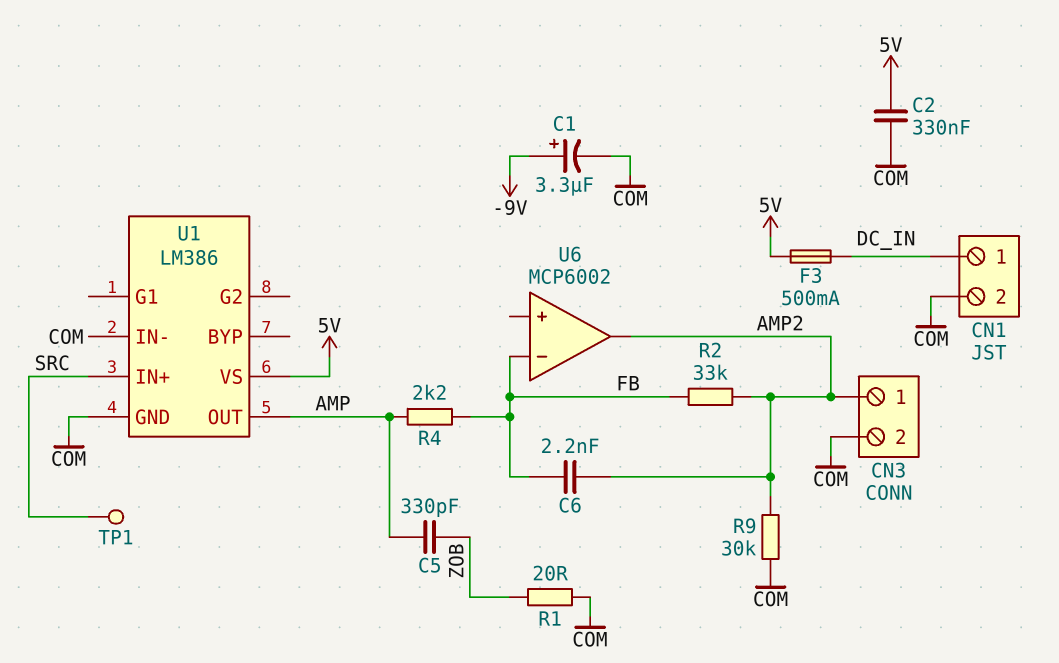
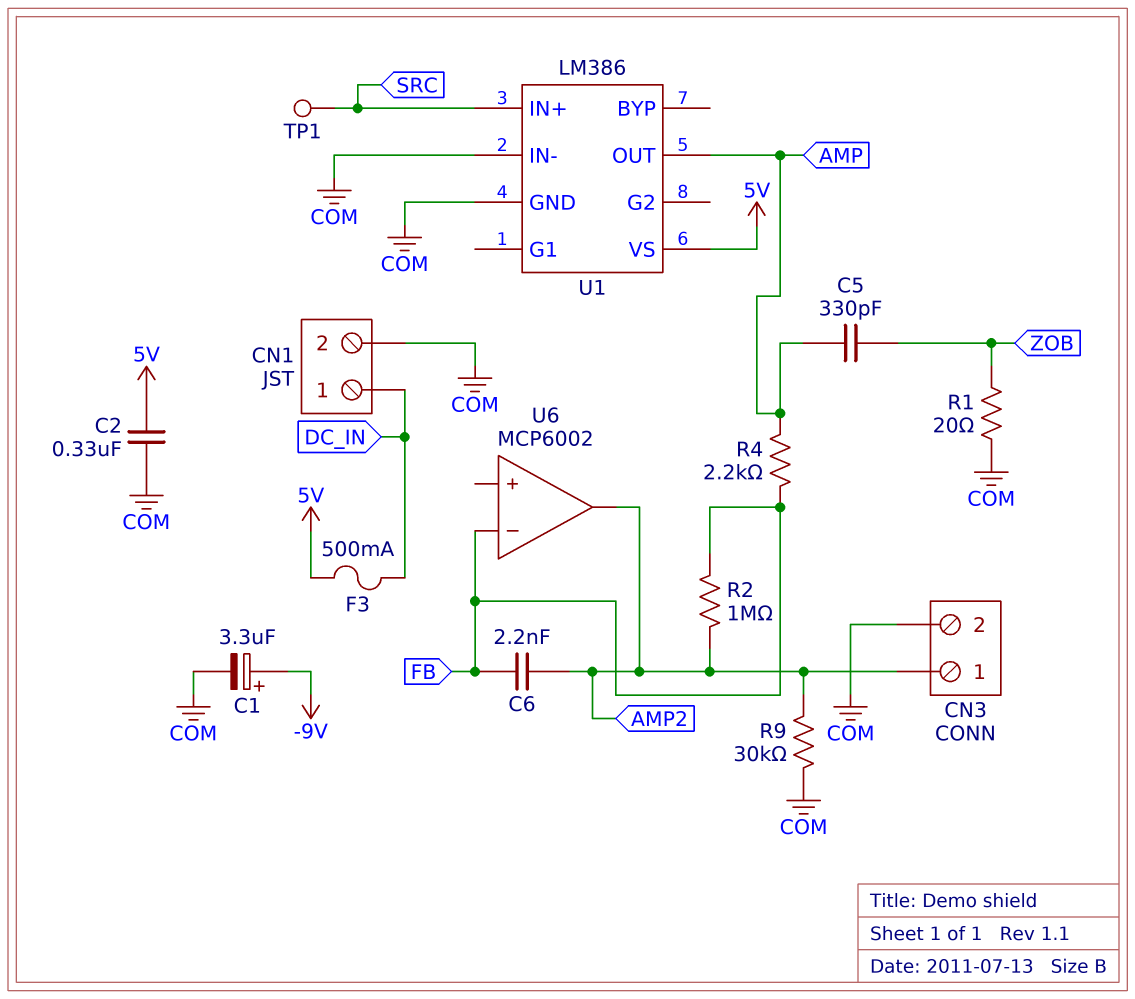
R2: 33k (AMP2, FB) -> 1M (AMP2, FB)

